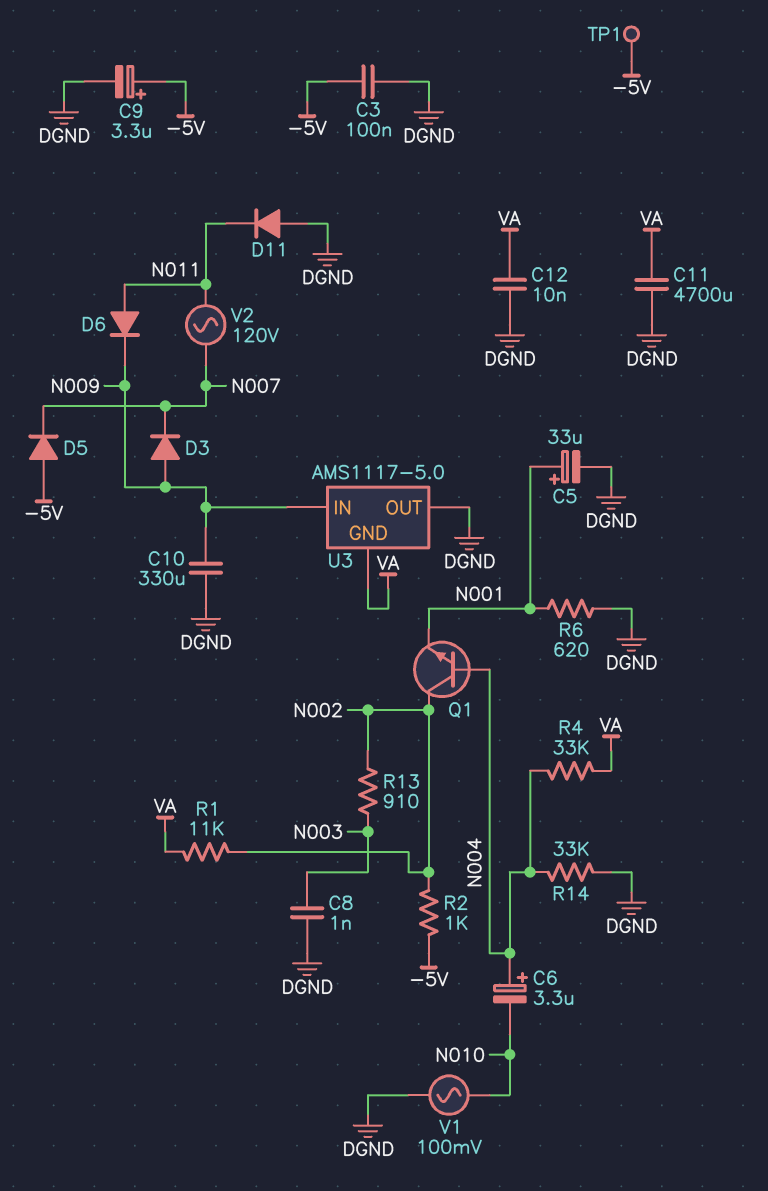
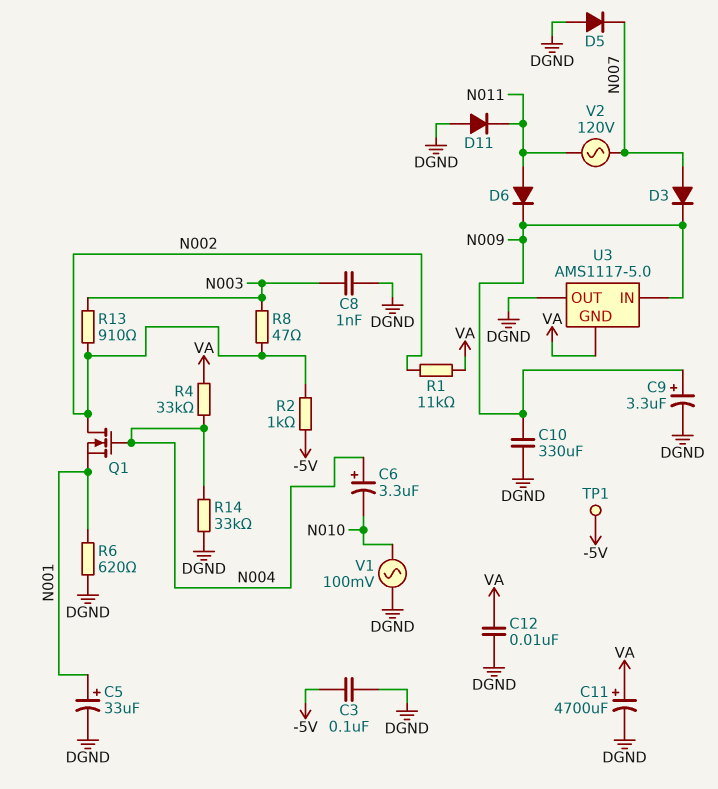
C9: 3.3uF (plus -5V, minus DGND) -> 3.3uF (plus N009, minus DGND)
C11: 4700uF (DGND, VA) -> 4700uF (plus VA, minus DGND)
D3: diode (A N009, K N007) -> diode (A N007, K N009)
D5: diode (A -5V, K N007) -> diode (A DGND, K N007)
Q1: NPN (B N004, C N002, E N001) -> NMOS (G N004, D N002, S N001)
R8: none -> 47 (N002, N003)

